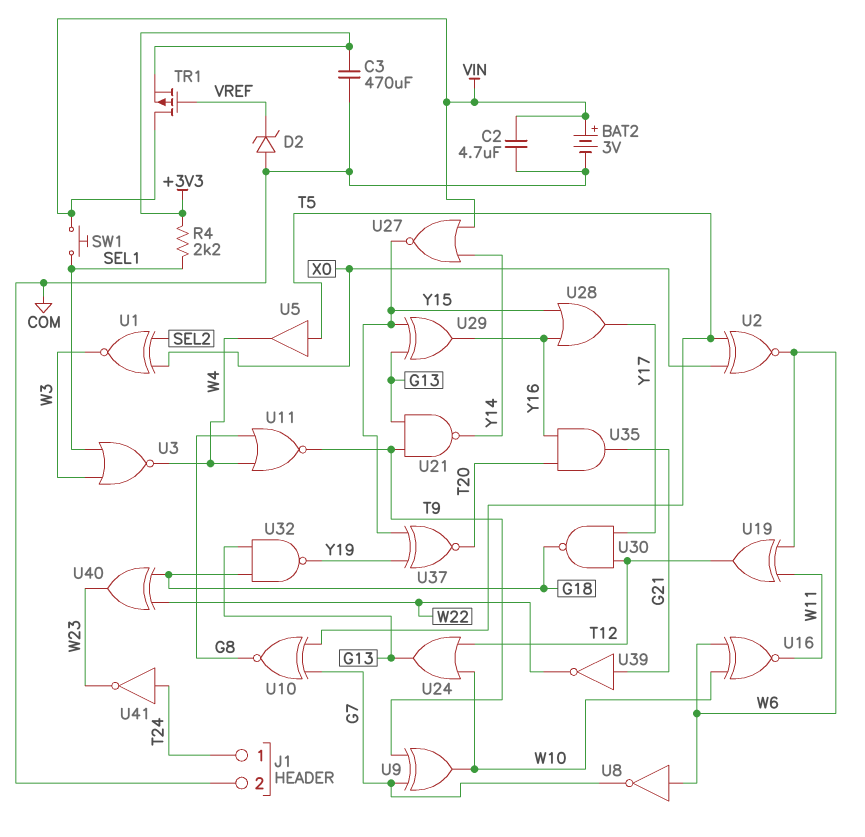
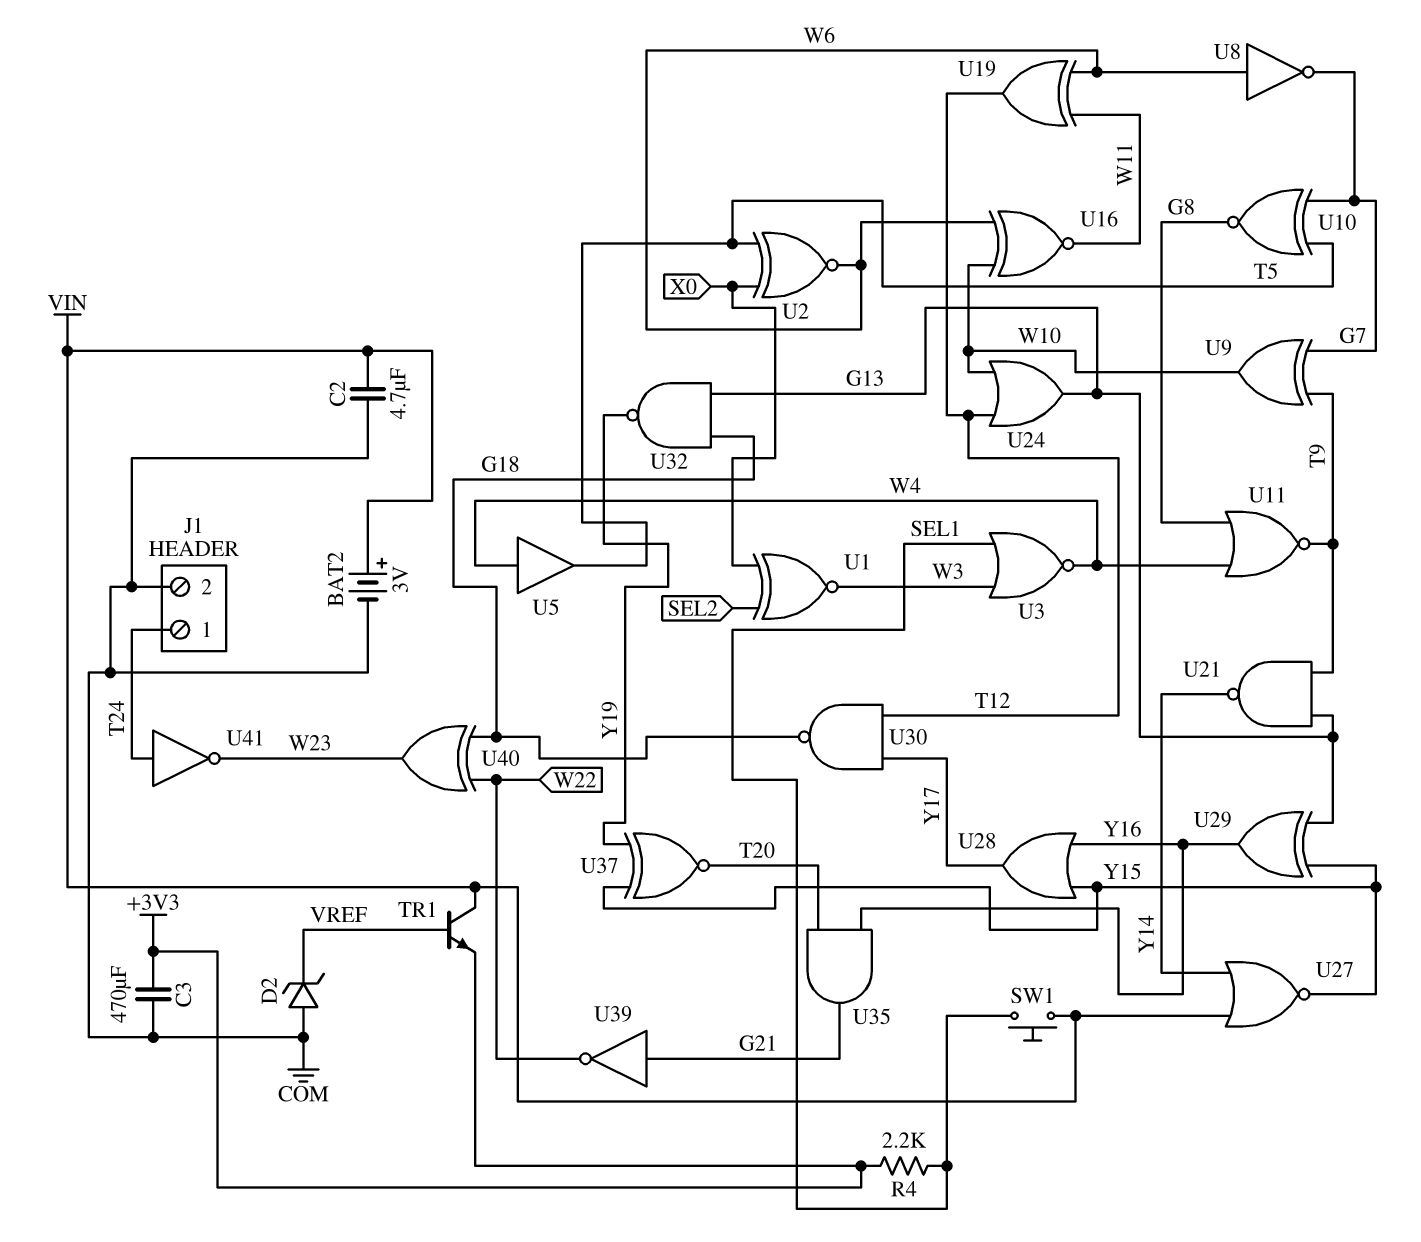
TR1: PMOS (G VREF, D VIN, S +3V3) -> NPN (B VREF, C VIN, E +3V3)
U5: buffer (in T5, out W4) -> buffer (in W4, out T5)

